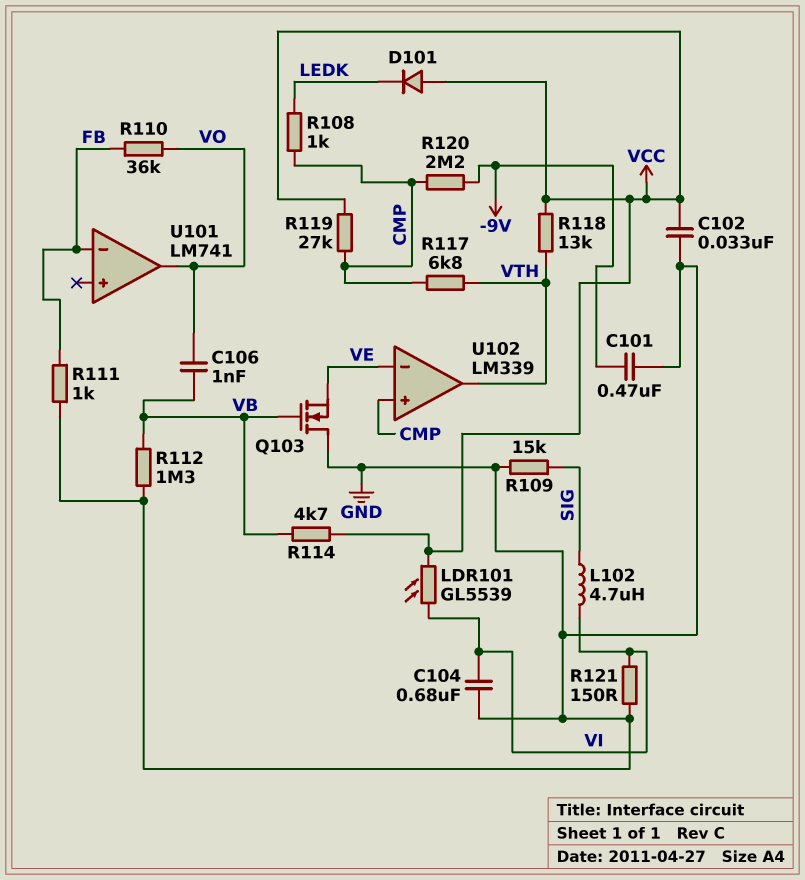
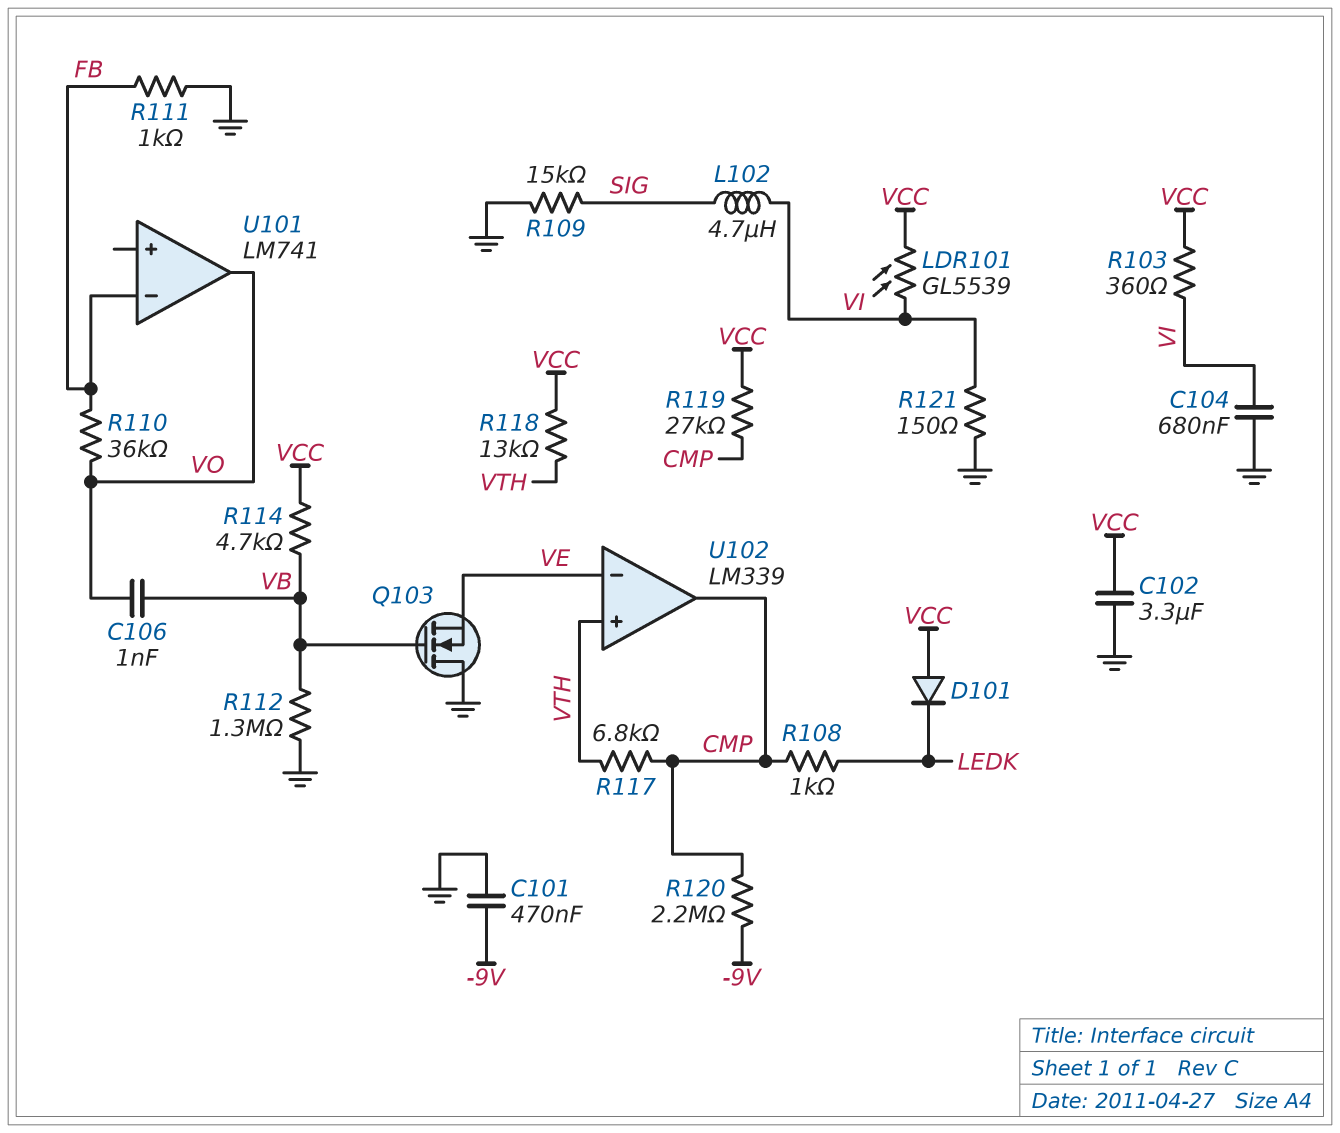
C102: 33nF (GND, VCC) -> 3.3uF (GND, VCC)
R103: none -> 360 (VCC, VI)
U102 pin in+: CMP -> VTH
U102 pin out: VTH -> CMP

